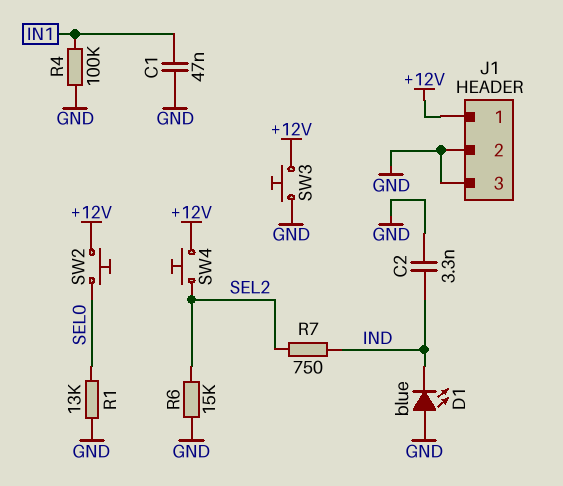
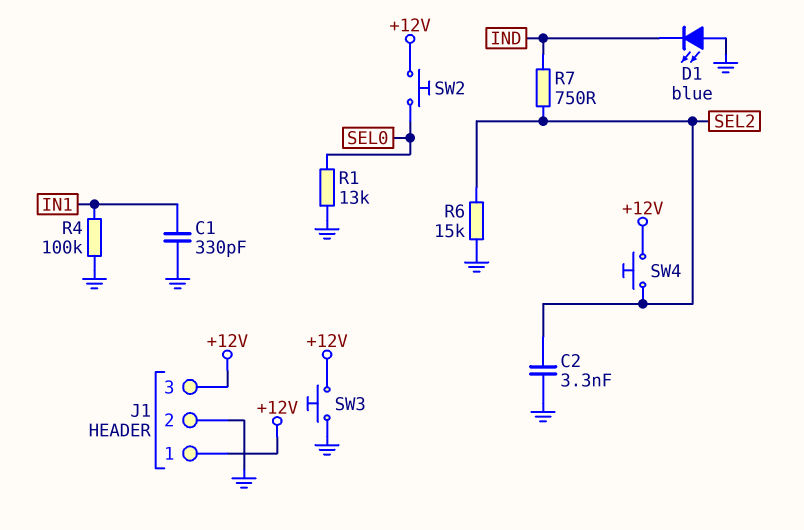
C1: 47nF (GND, IN1) -> 330pF (GND, IN1)
C2: 3.3nF (GND, IND) -> 3.3nF (GND, SEL2)
J1 pin 3: GND -> +12V

